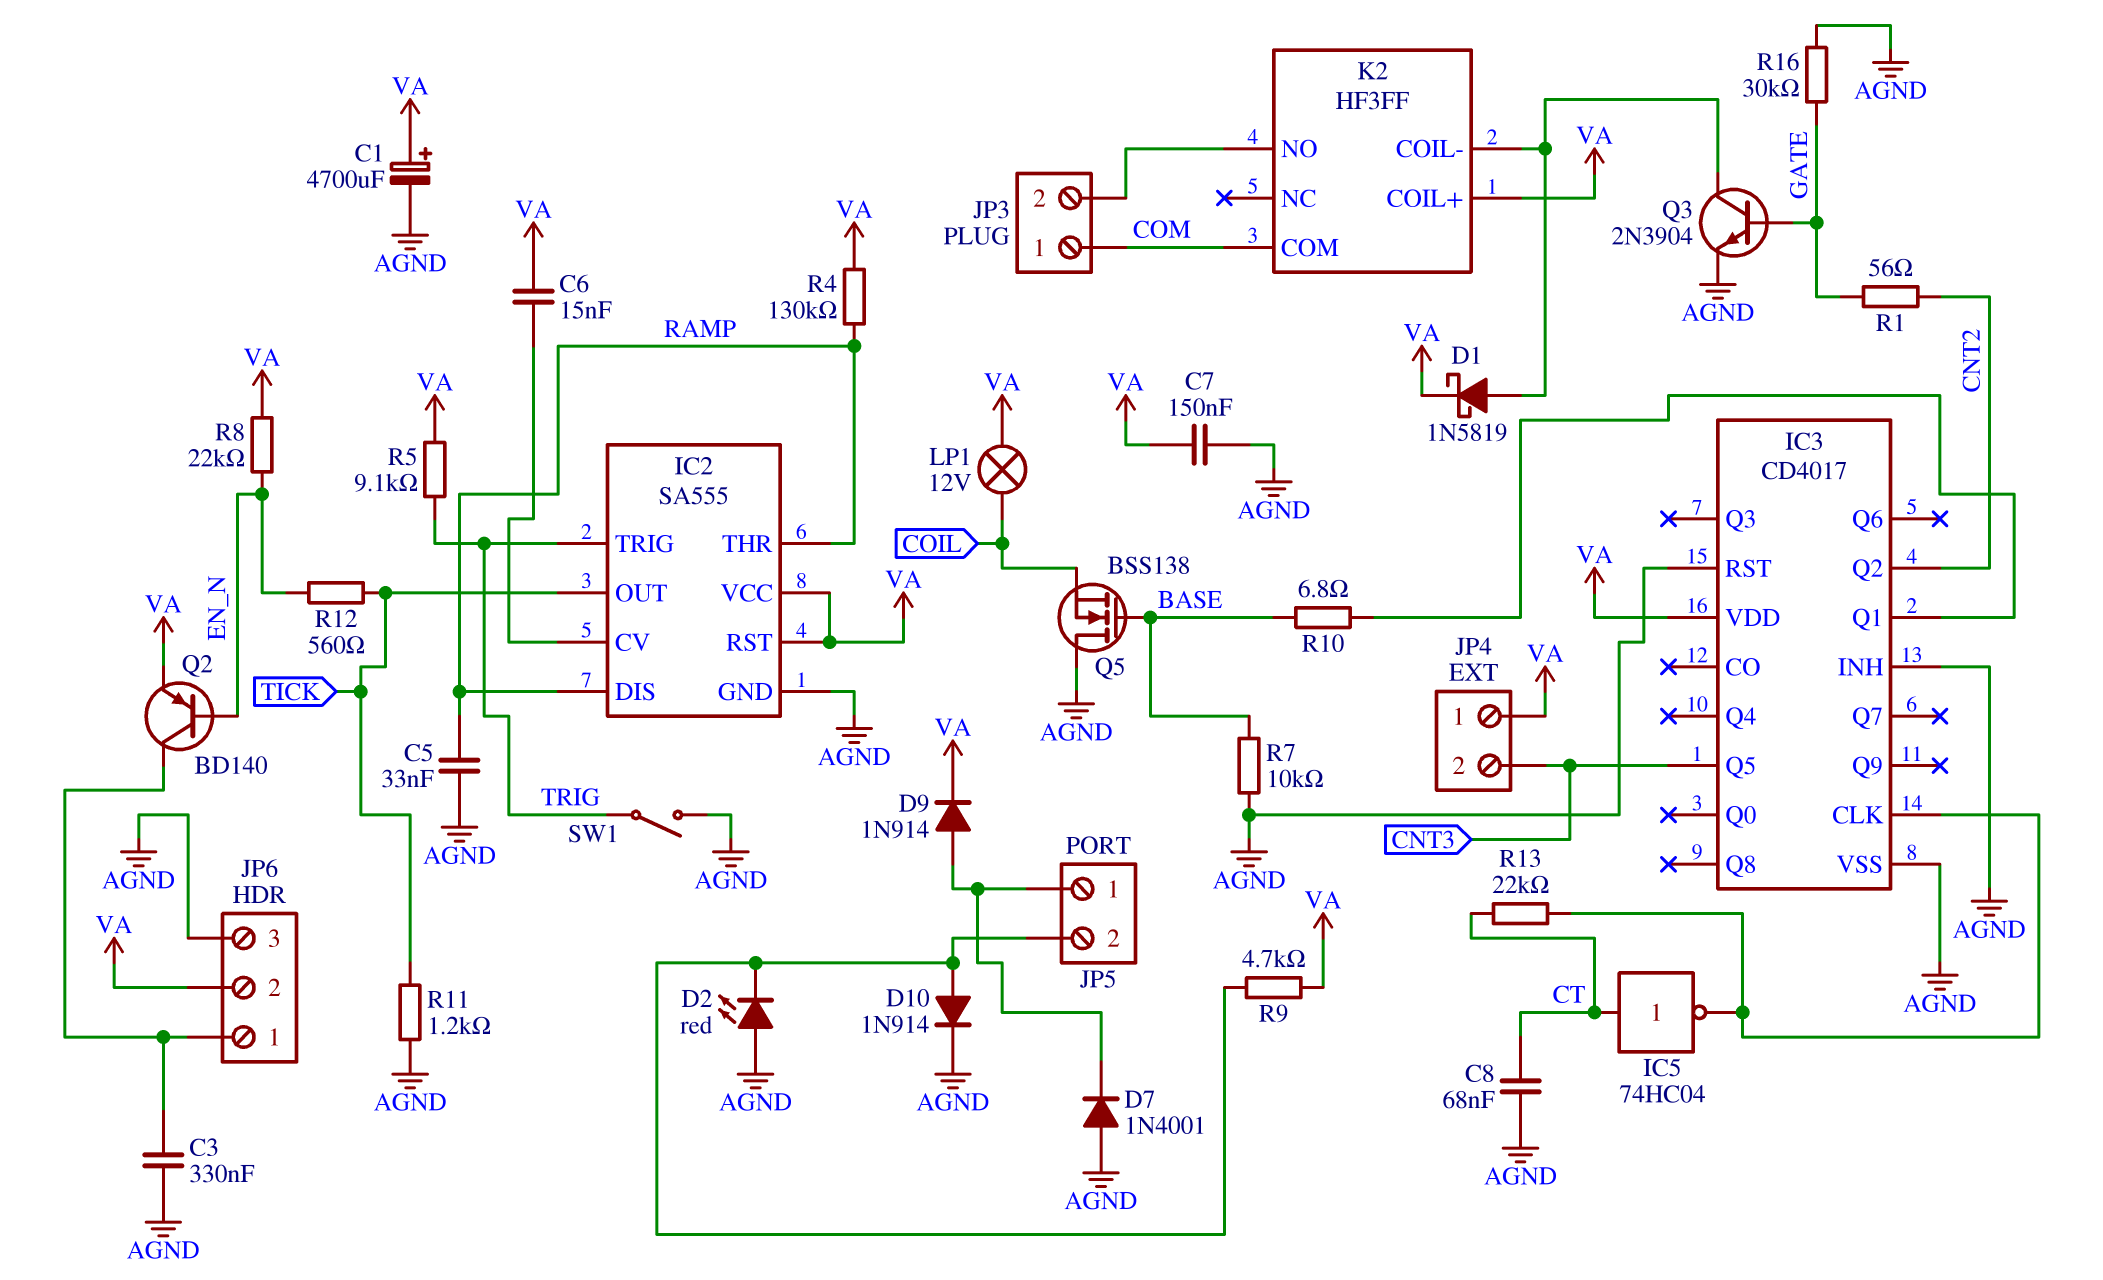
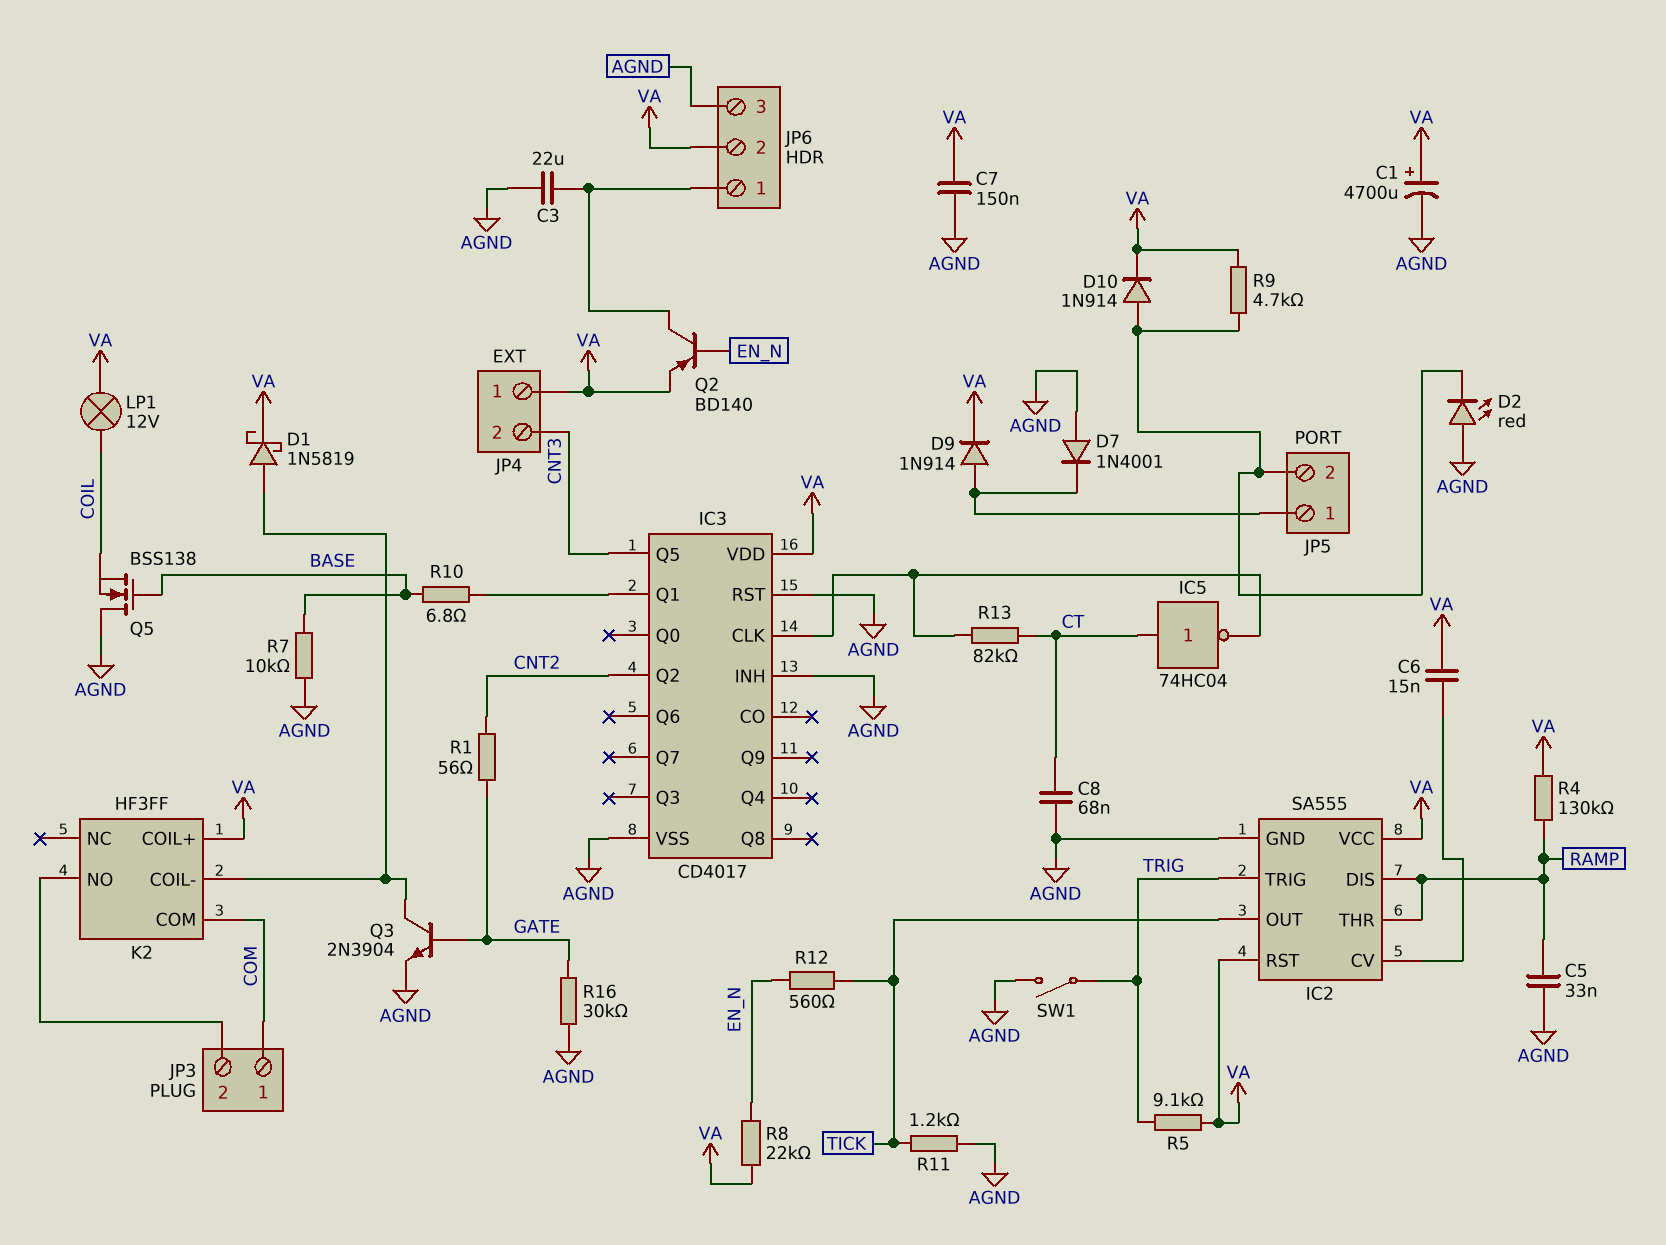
C3: 330nF (AGND, JP6/1) -> 22uF (AGND, JP6/1)
D10: diode 1N914 (A JP5/2, K AGND) -> diode 1N914 (A JP5/2, K VA)
R13: 22k (CT, IC3/CLK) -> 82k (CT, IC3/CLK)

